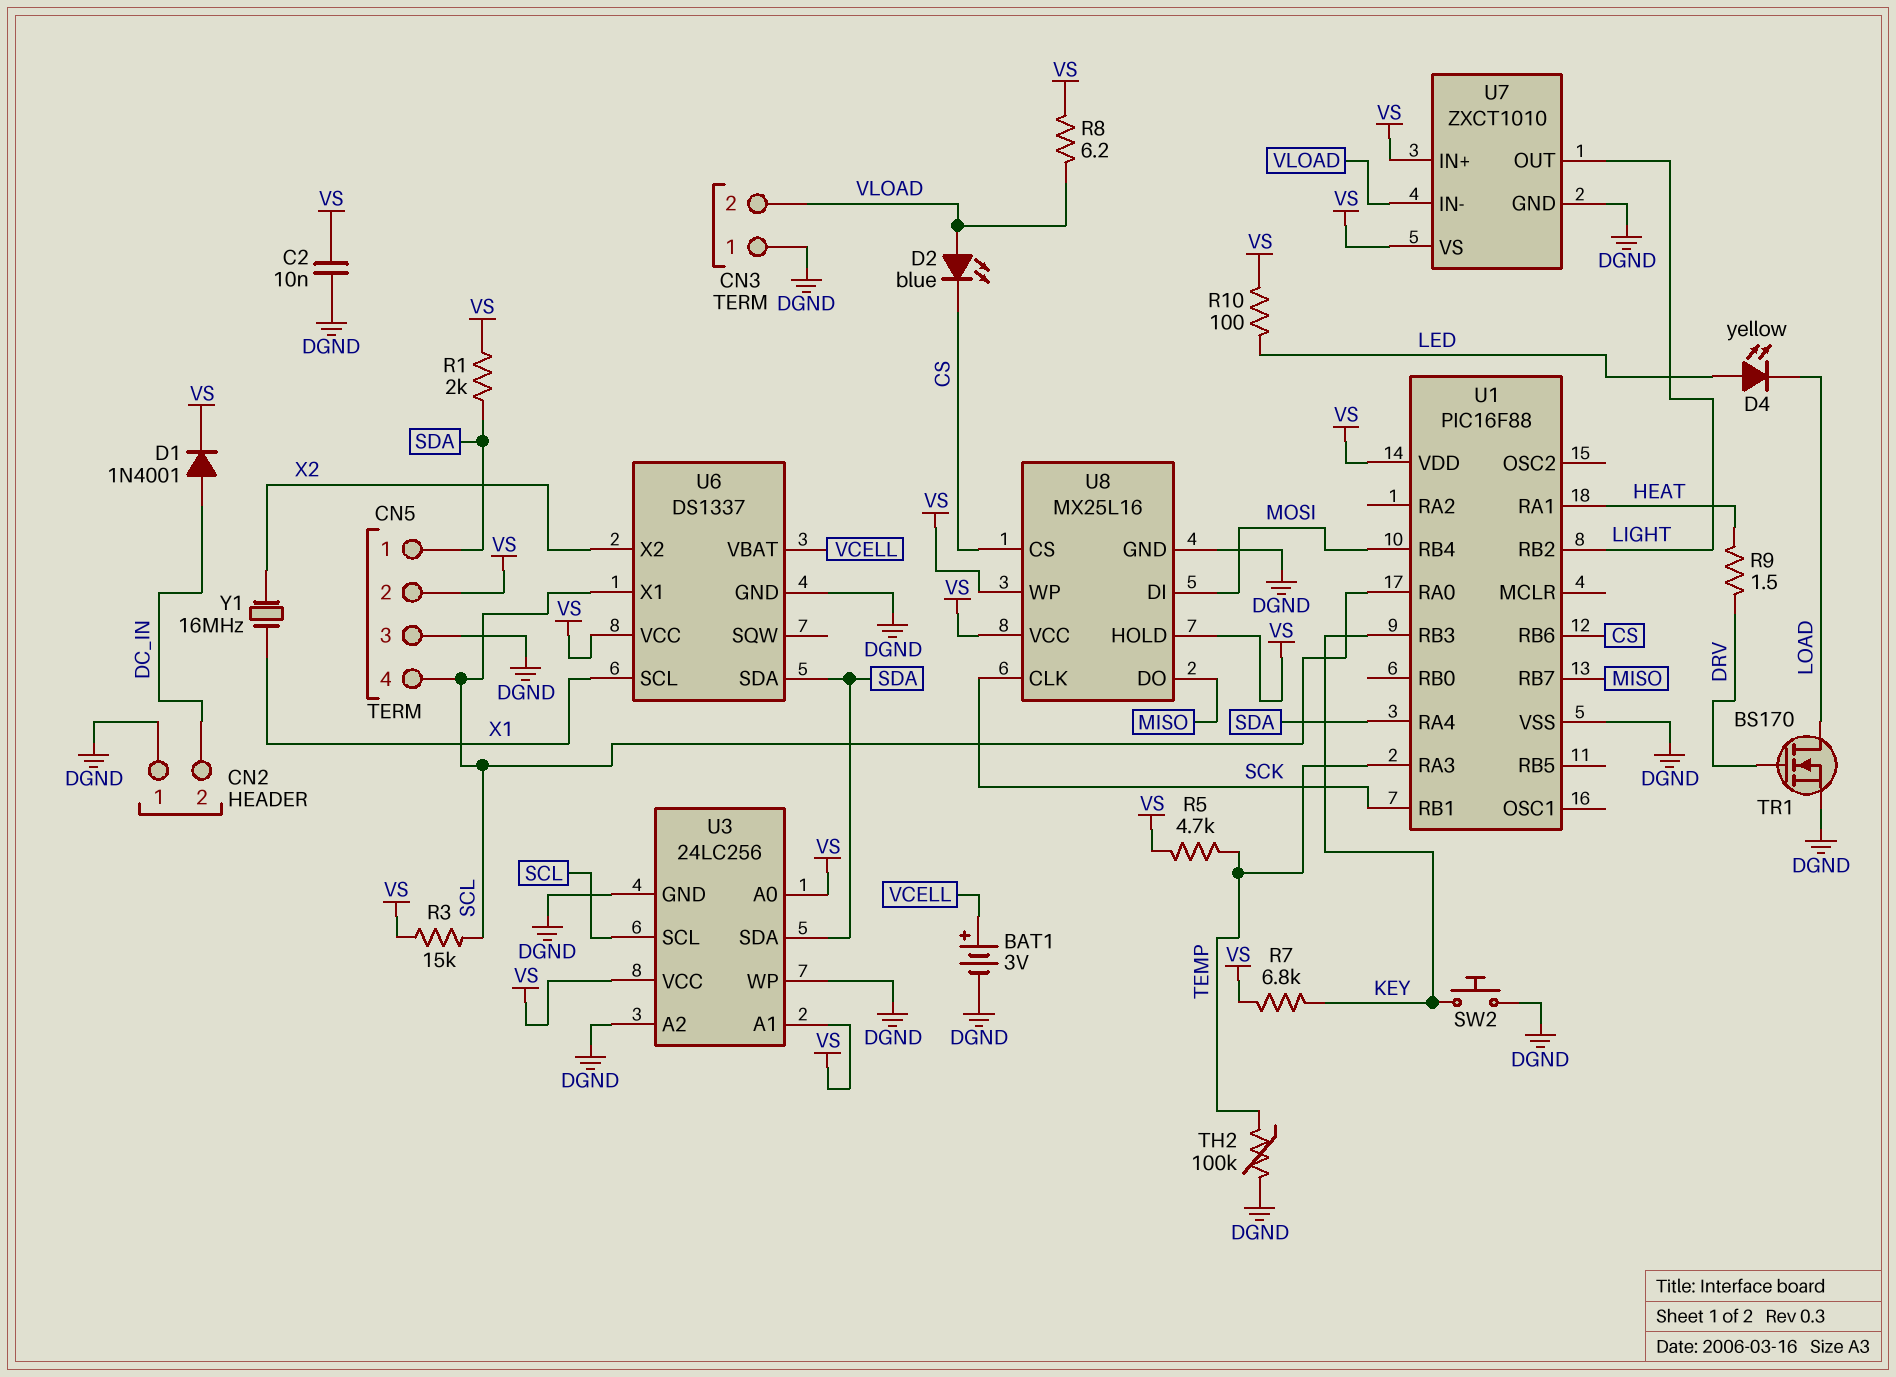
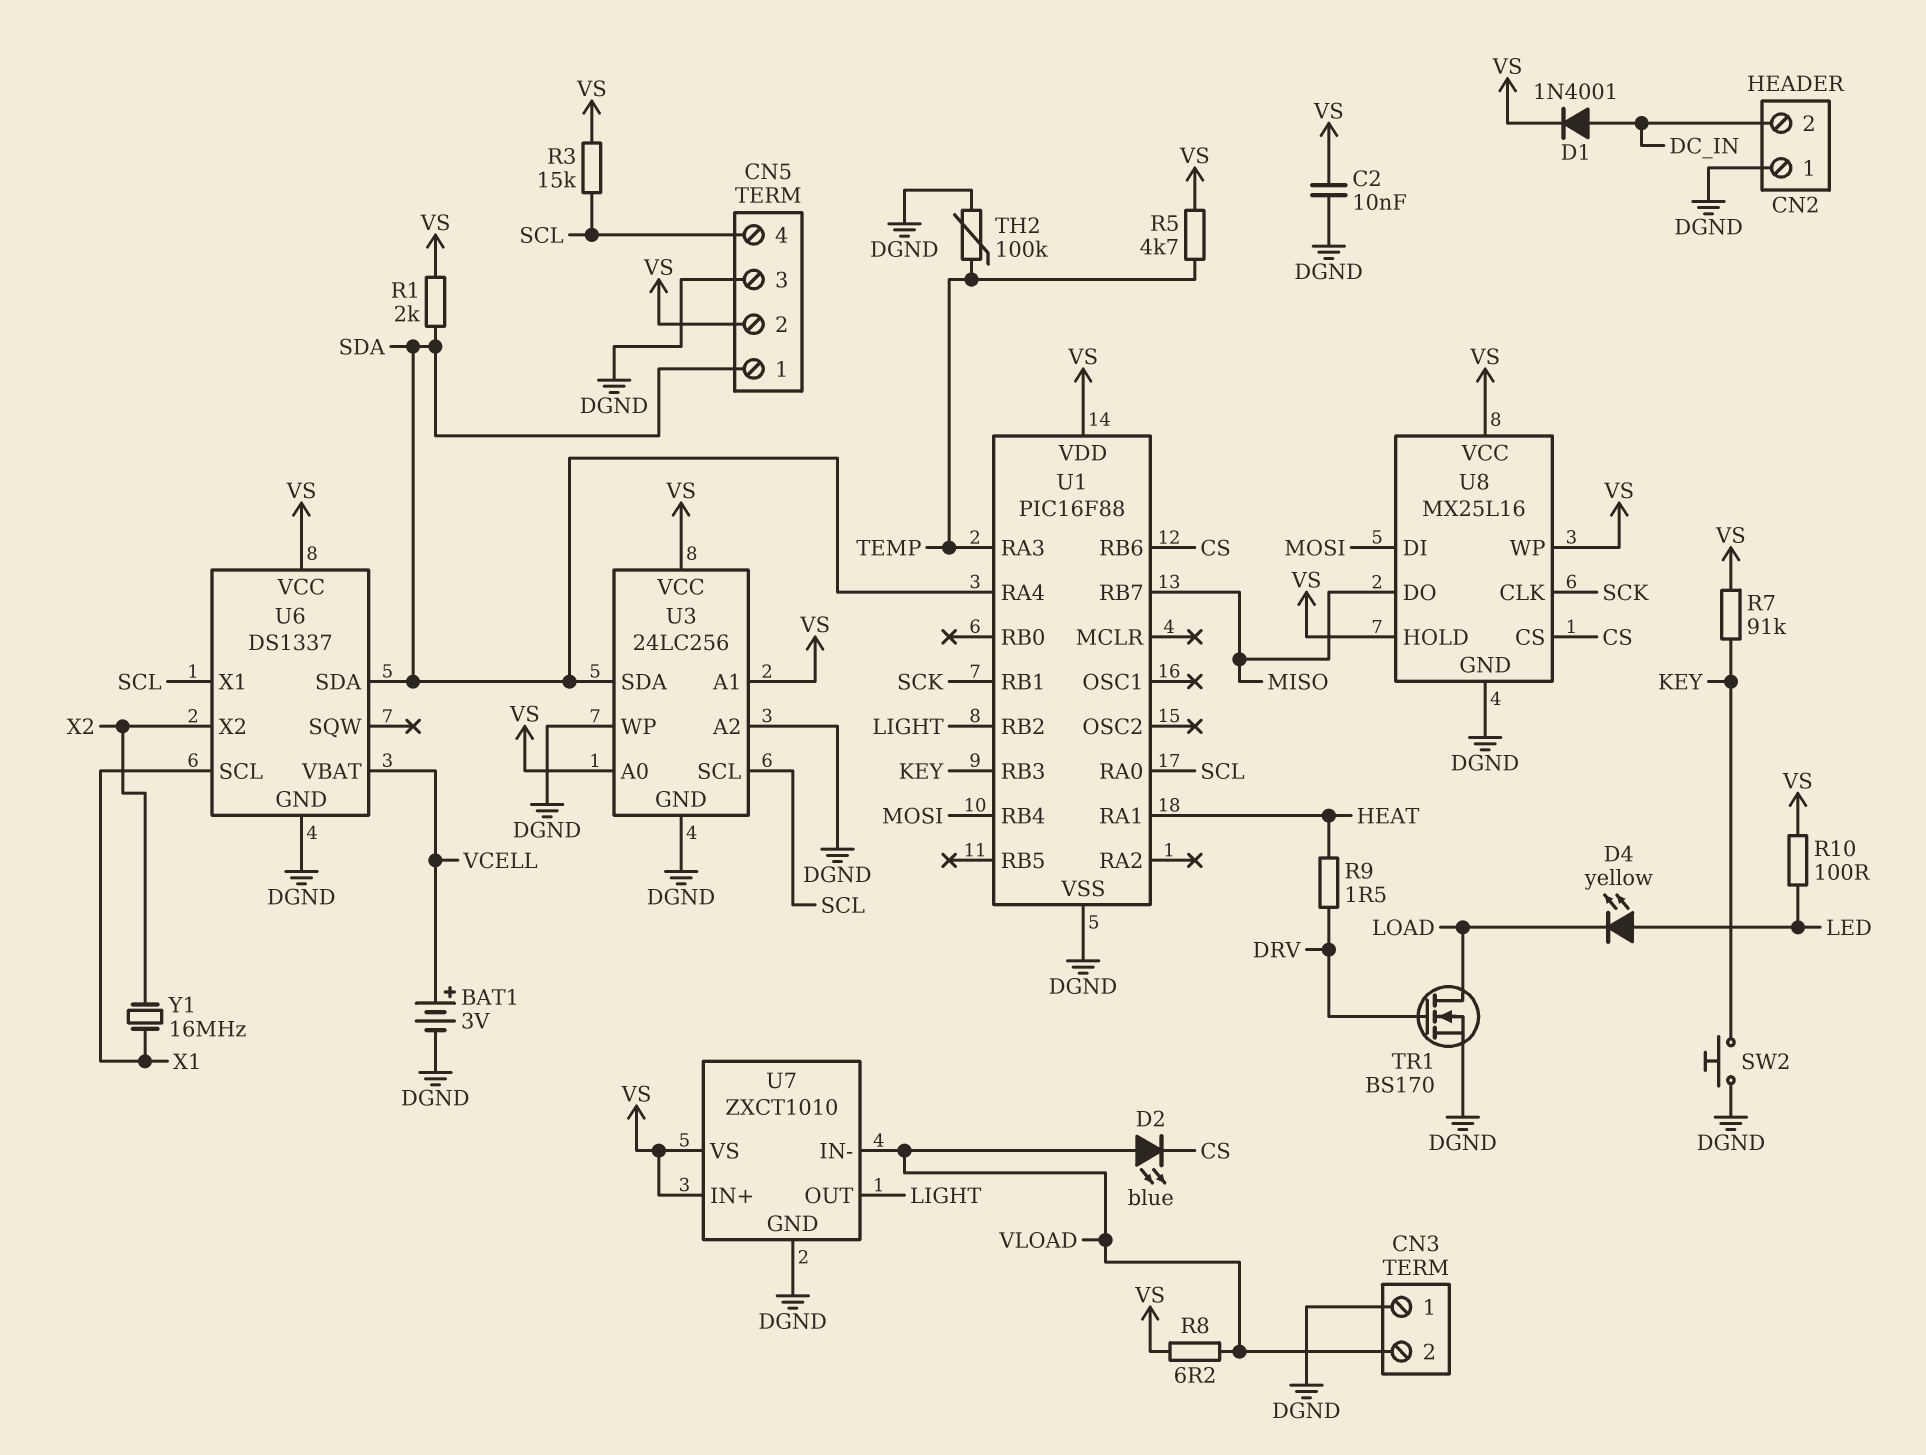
R7: 6.8k (KEY, VS) -> 91k (KEY, VS)

